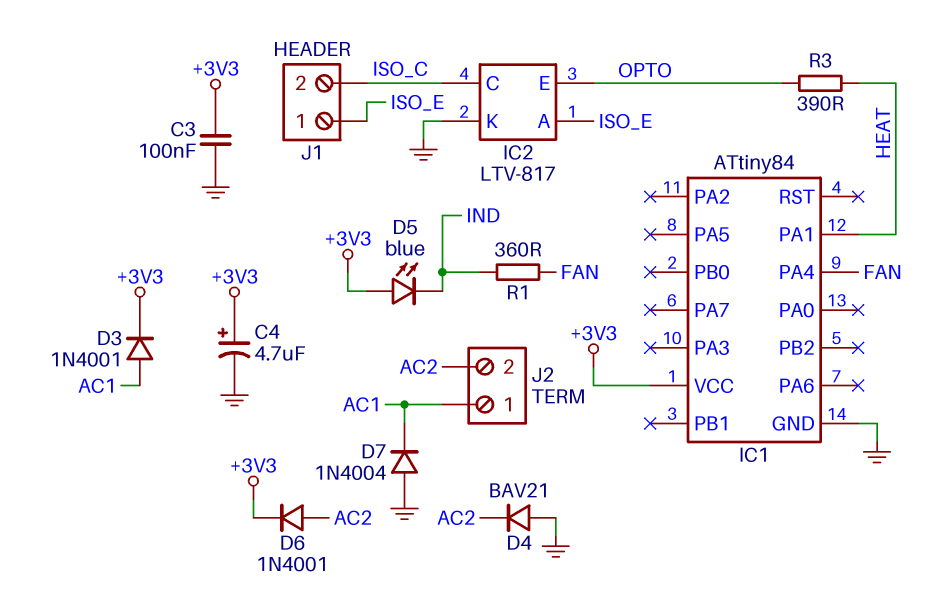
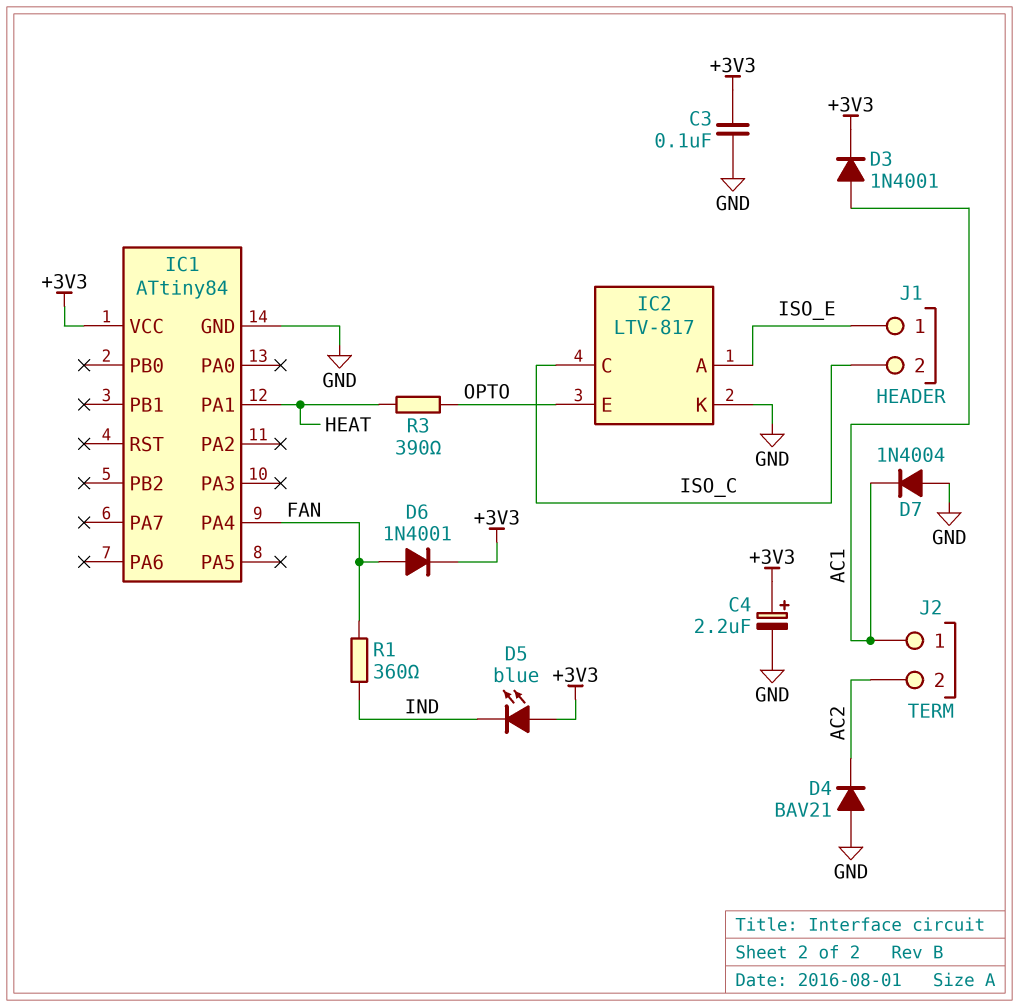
C4: 4.7uF (plus +3V3, minus GND) -> 2.2uF (plus +3V3, minus GND)
D6: diode 1N4001 (A AC2, K +3V3) -> diode 1N4001 (A FAN, K +3V3)

